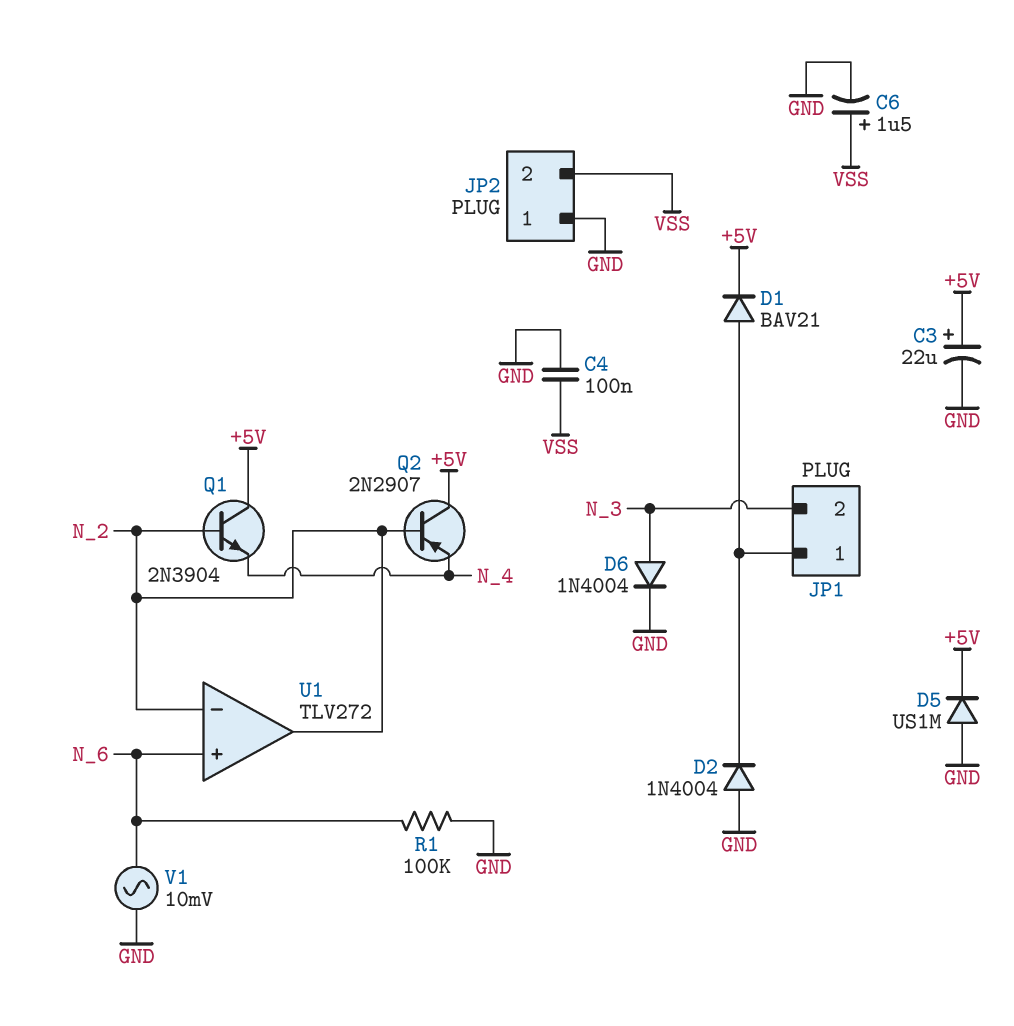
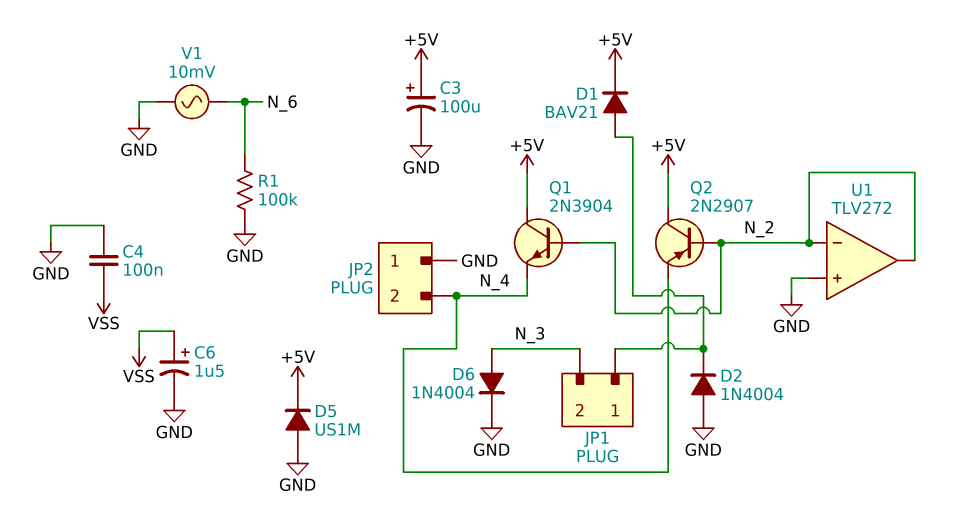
C3: 22uF (plus +5V, minus GND) -> 100uF (plus +5V, minus GND)
JP2 pin 2: VSS -> N_4
U1 pin in+: N_6 -> GND

